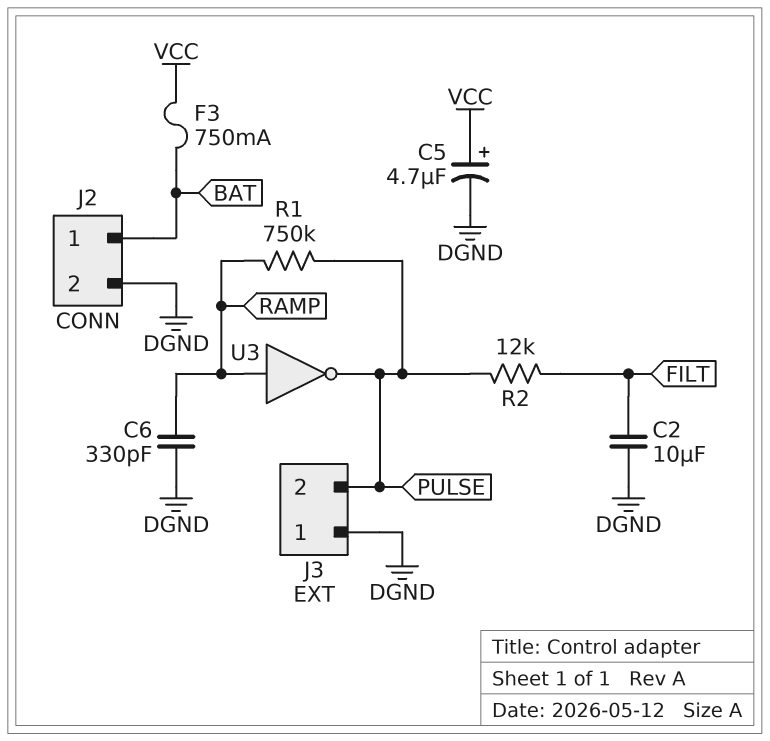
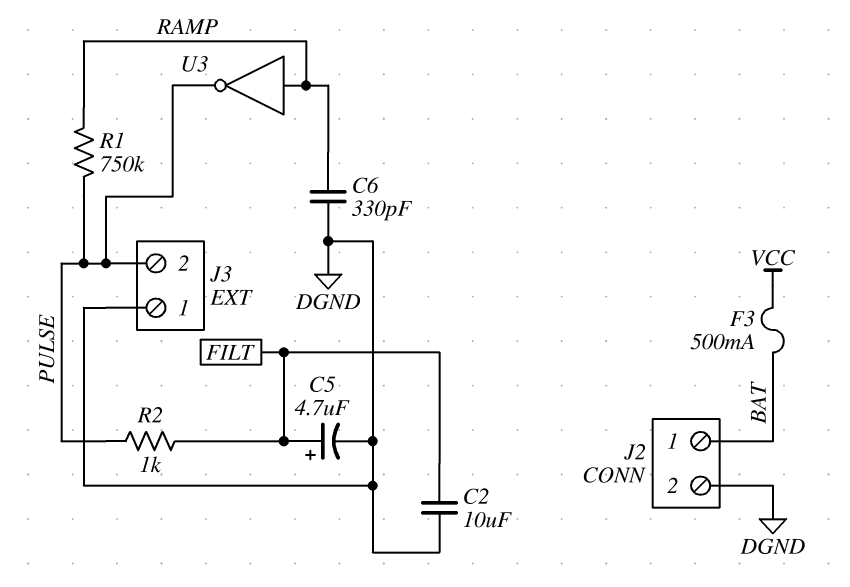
C5: 4.7uF (plus VCC, minus DGND) -> 4.7uF (plus FILT, minus DGND)
F3: 750mA (BAT, VCC) -> 500mA (BAT, VCC)
R2: 12k (FILT, PULSE) -> 1k (FILT, PULSE)

